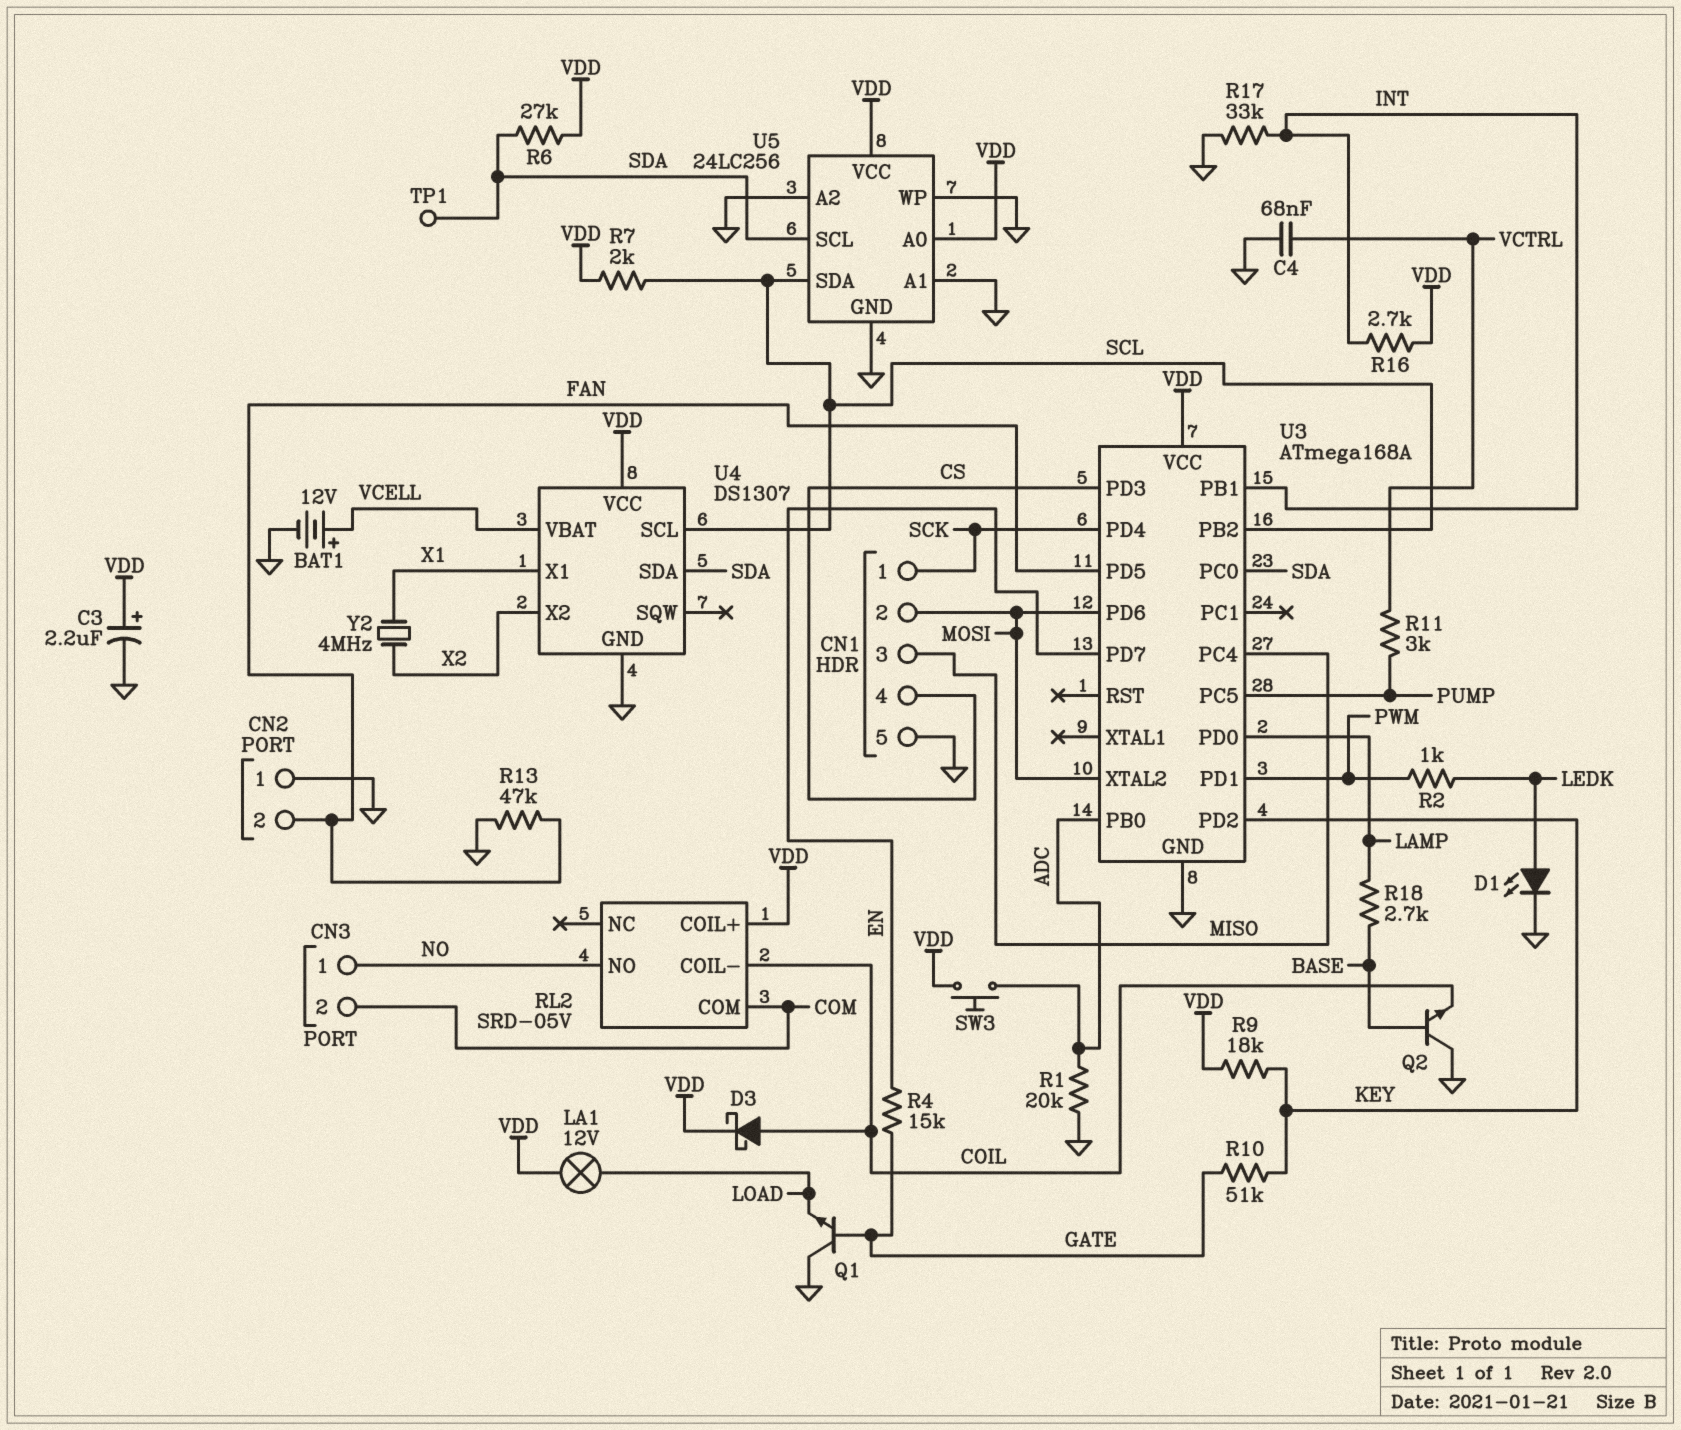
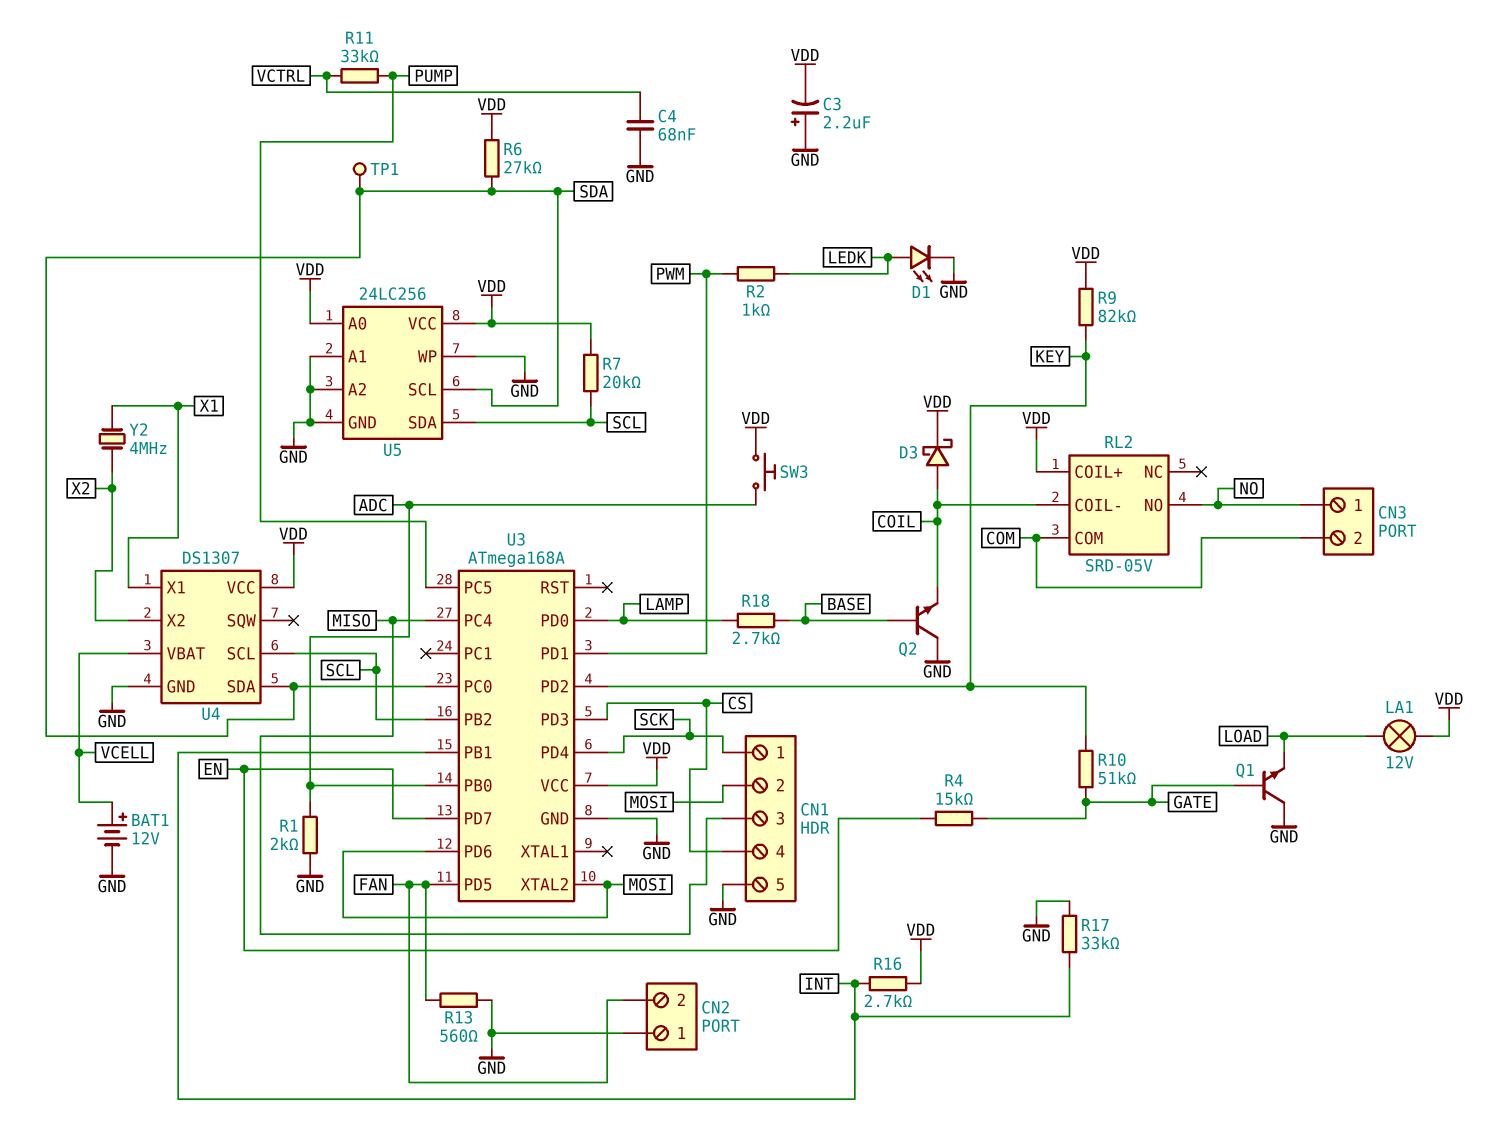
C3: 2.2uF (plus VDD, minus GND) -> 2.2uF (plus GND, minus VDD)
R1: 20k (ADC, GND) -> 2k (ADC, GND)
R7: 2k (SCL, VDD) -> 20k (SCL, VDD)
R9: 18k (KEY, VDD) -> 82k (KEY, VDD)
R11: 3k (PUMP, VCTRL) -> 33k (PUMP, VCTRL)
R13: 47k (FAN, GND) -> 560 (FAN, GND)

